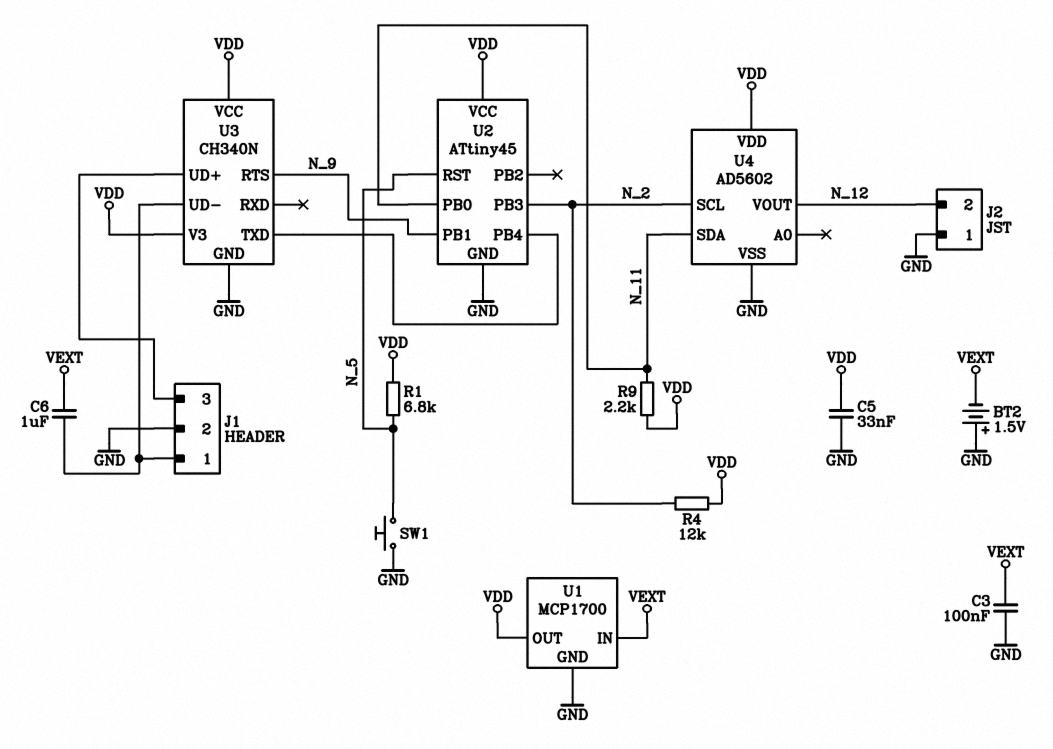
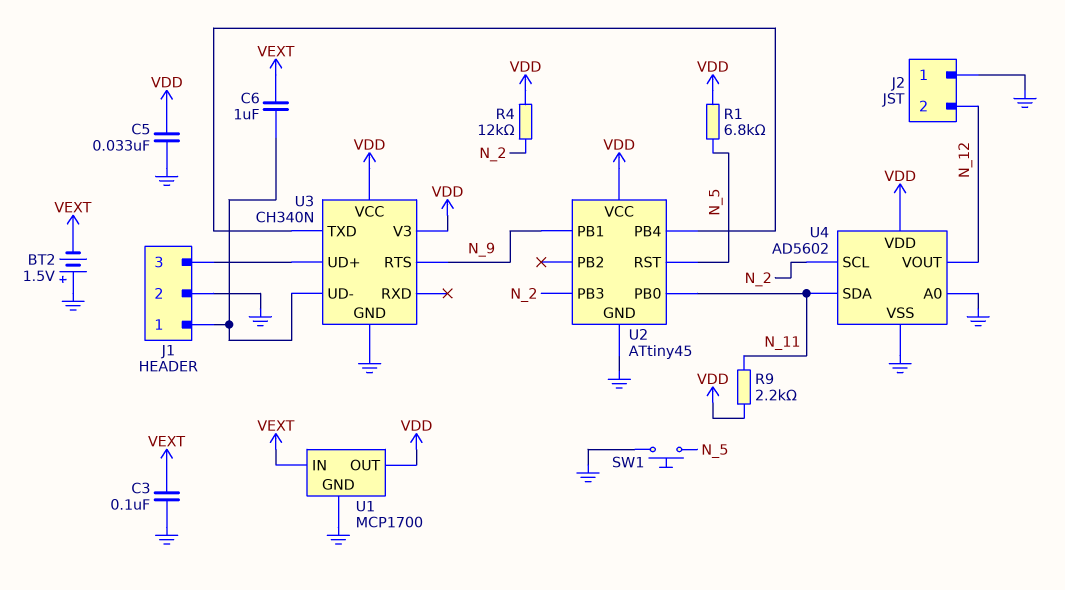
U4 pin A0: none -> GND

